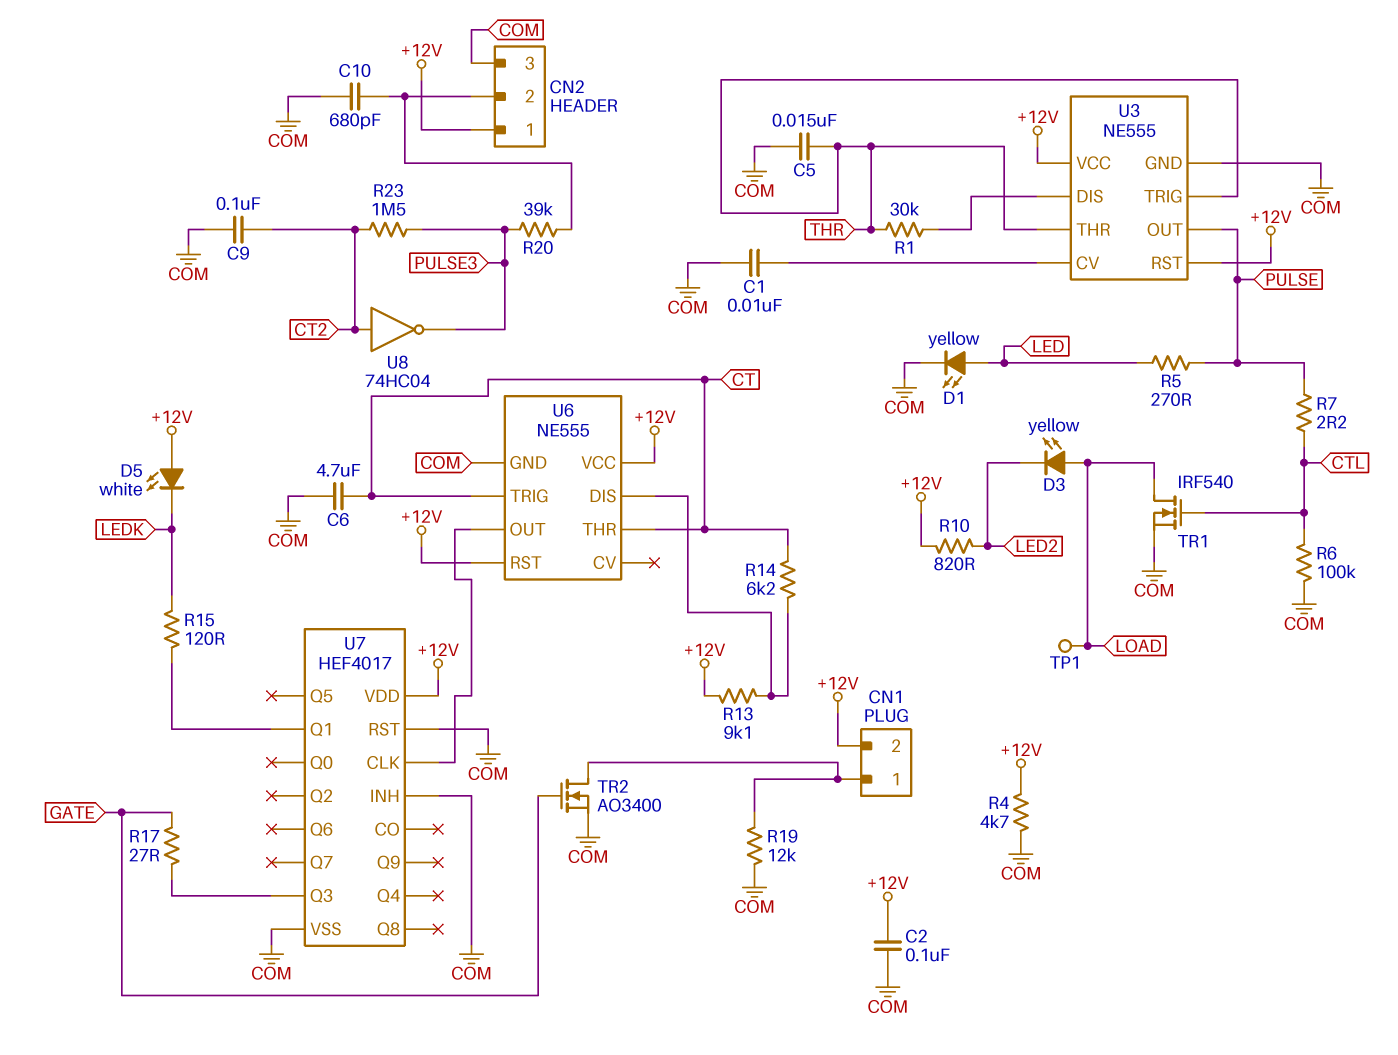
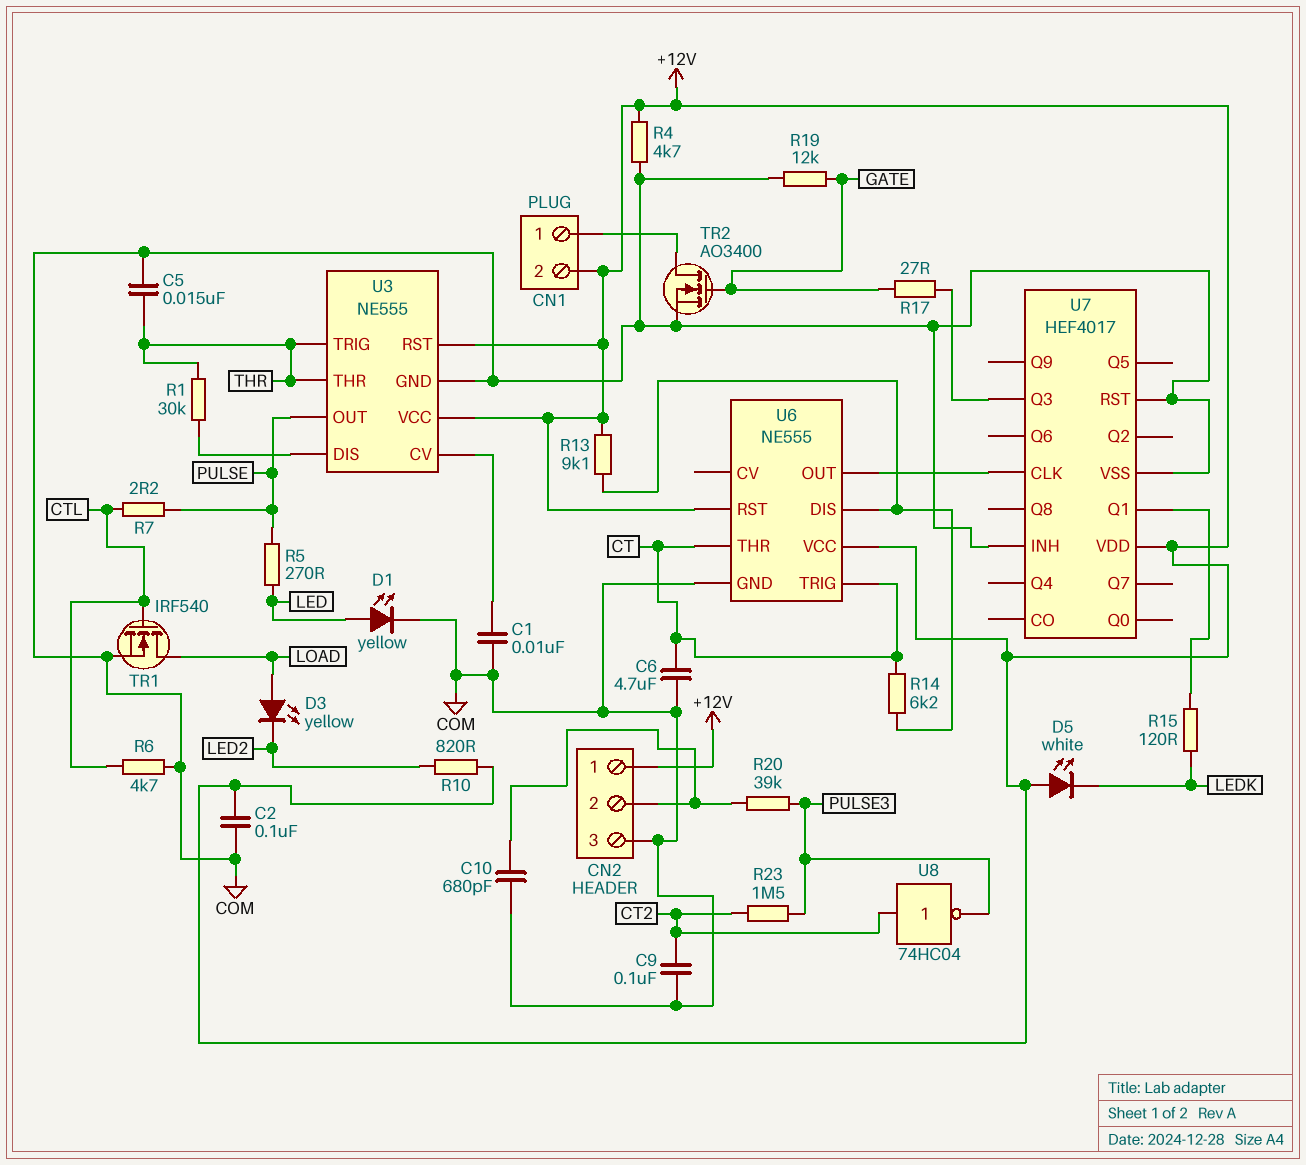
R6: 100k (COM, CTL) -> 4.7k (COM, CTL)
R19: 12k (CN1/1, COM) -> 12k (COM, GATE)
TP1: test point (LOAD) -> none

